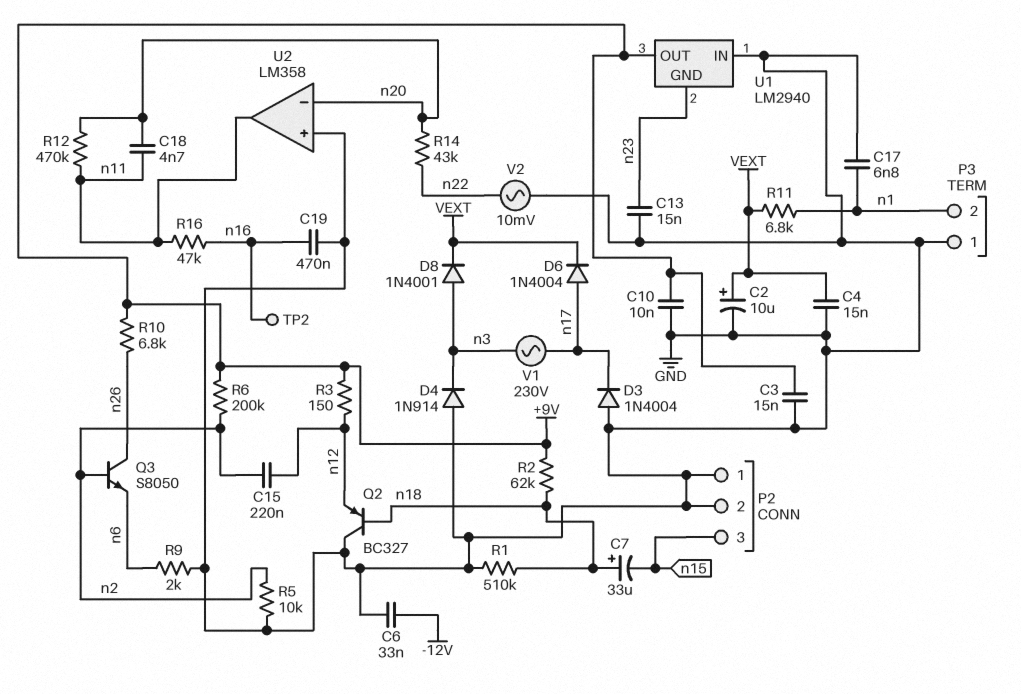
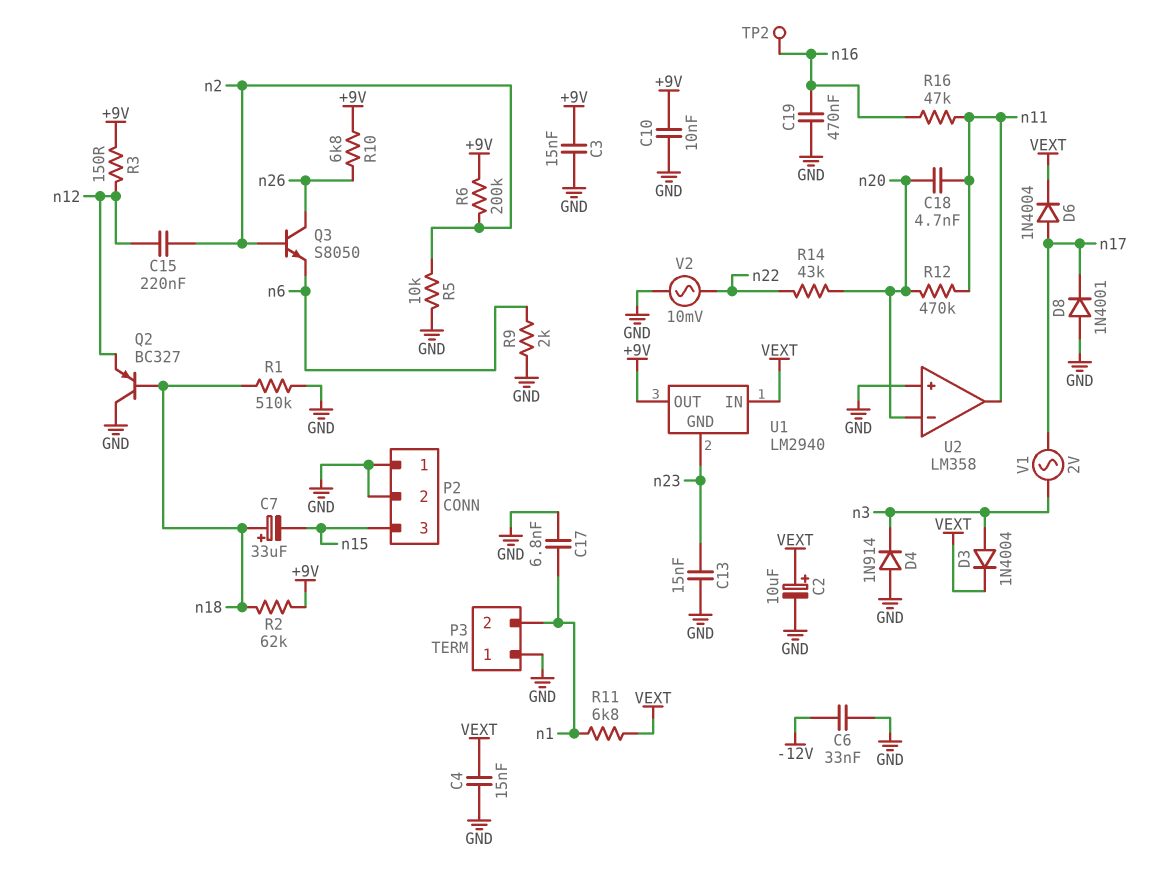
D3: diode 1N4004 (A GND, K n17) -> diode 1N4004 (A n3, K VEXT)
D8: diode 1N4001 (A n3, K VEXT) -> diode 1N4001 (A GND, K n17)
U1 pin IN: GND -> VEXT
V1: AC 230V (n3, n17) -> AC 2V (n3, n17)

